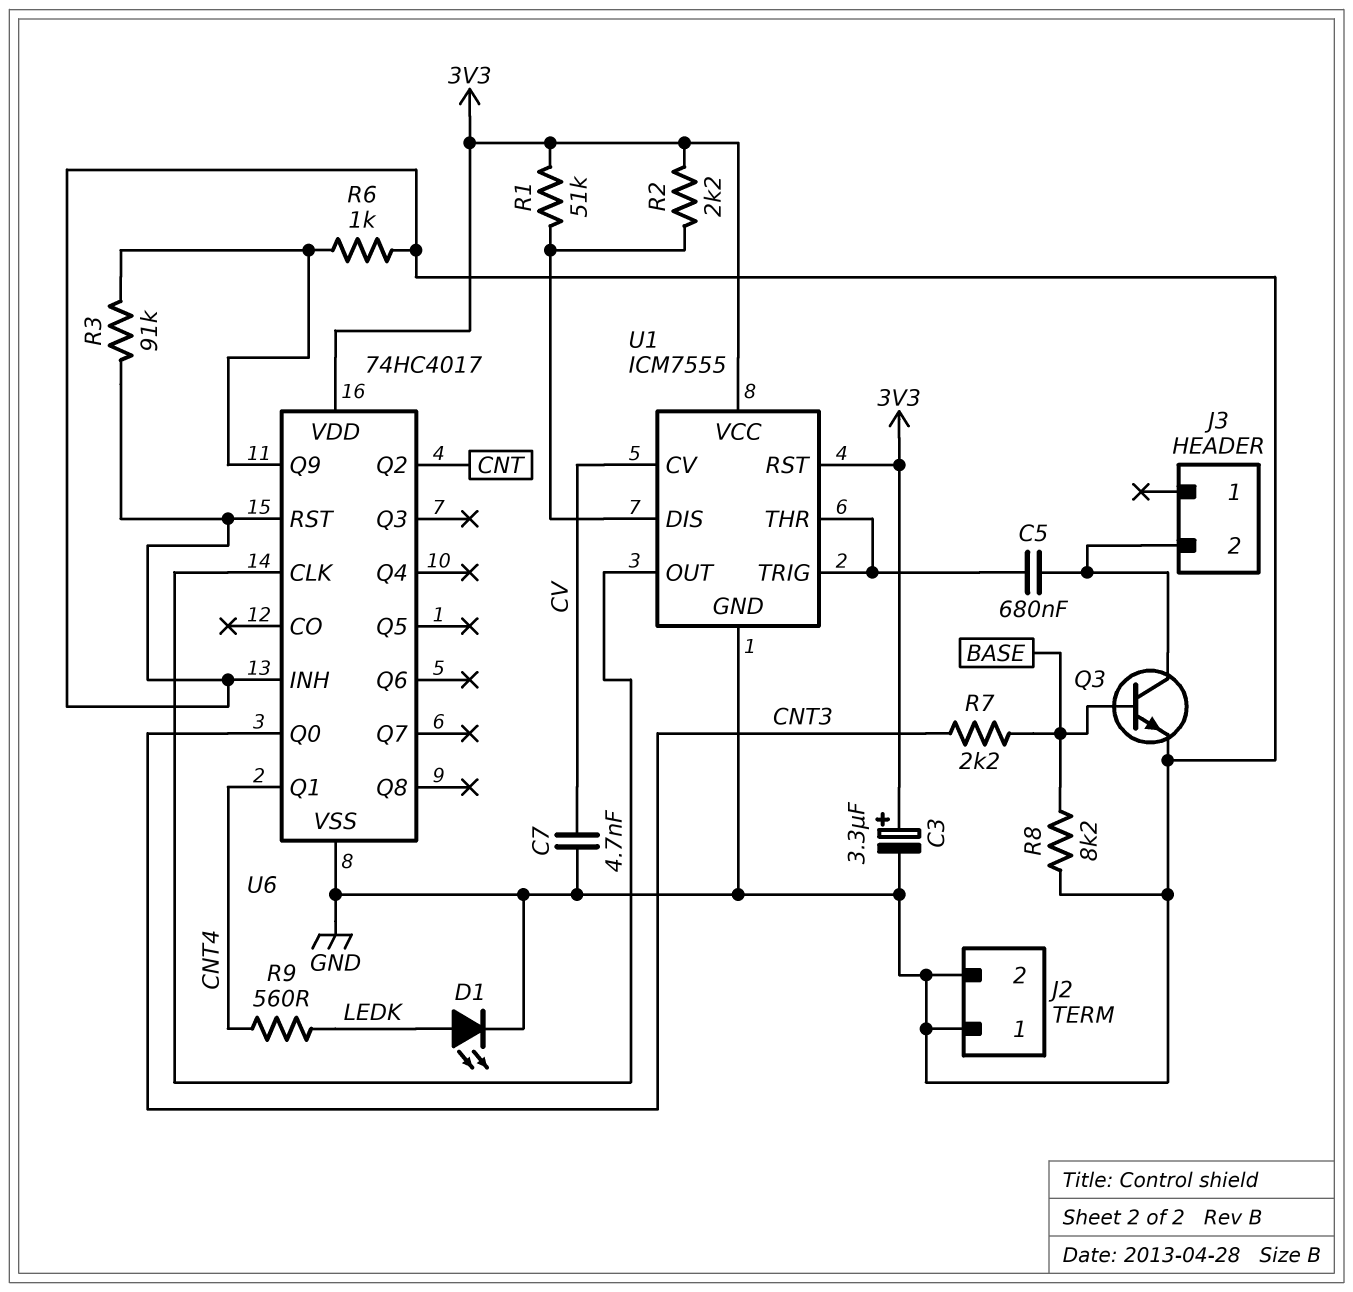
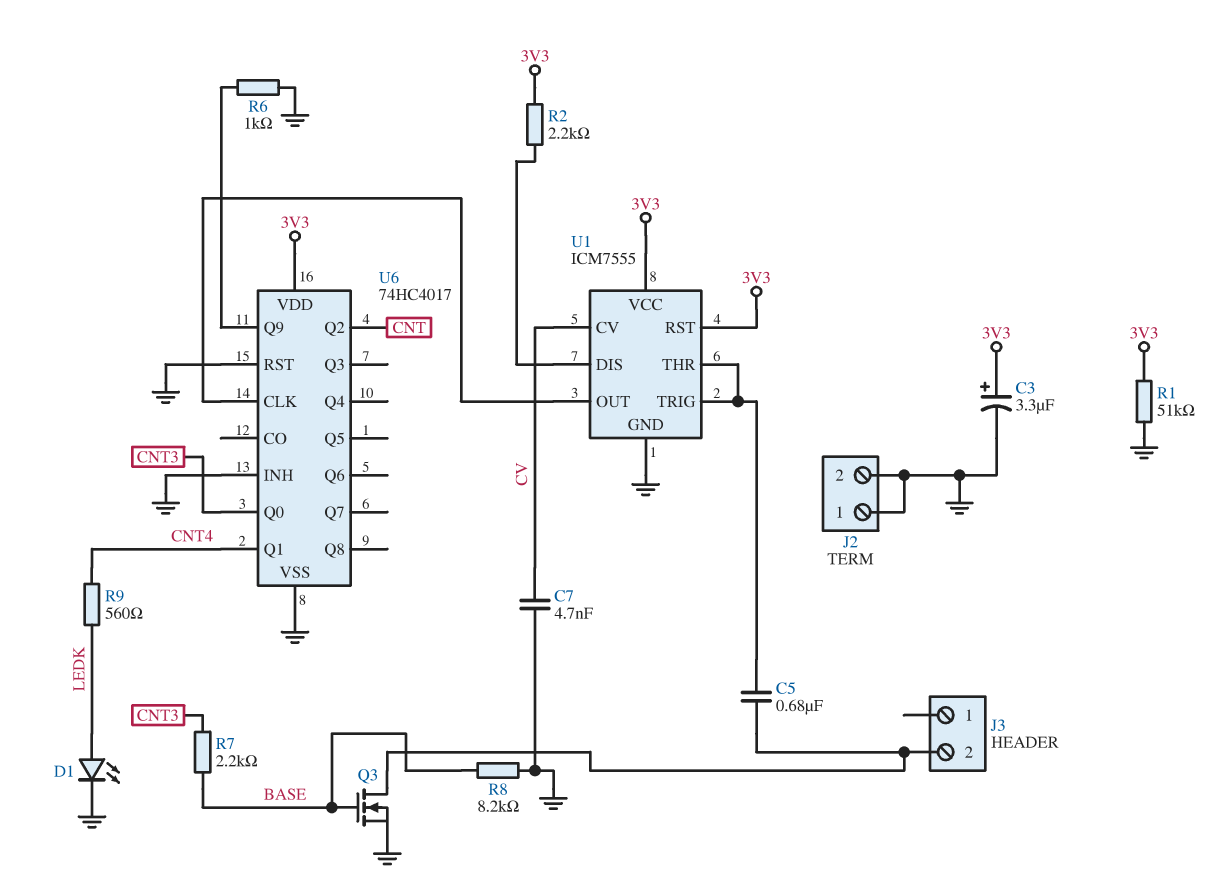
Q3: NPN (B BASE, C J3/2, E GND) -> NMOS (G BASE, D J3/2, S GND)
R1: 51k (3V3, U1/DIS) -> 51k (3V3, GND)
R3: 91k (GND, U6/Q9) -> none

